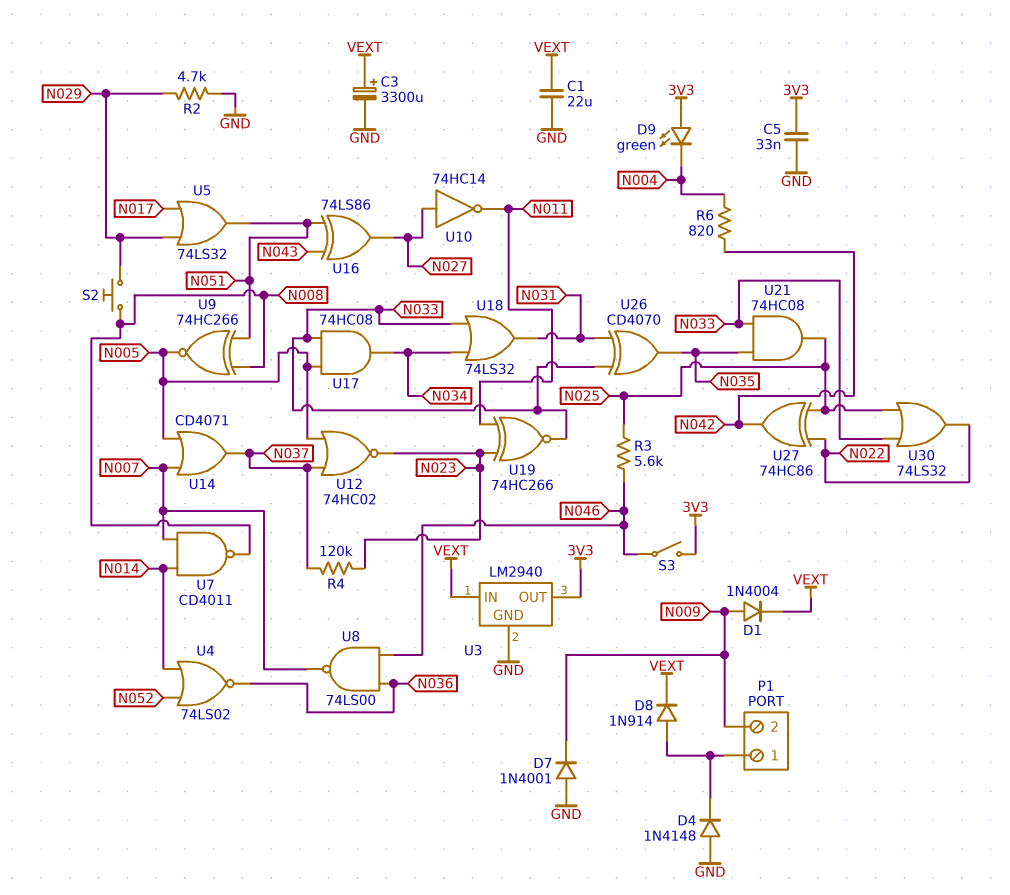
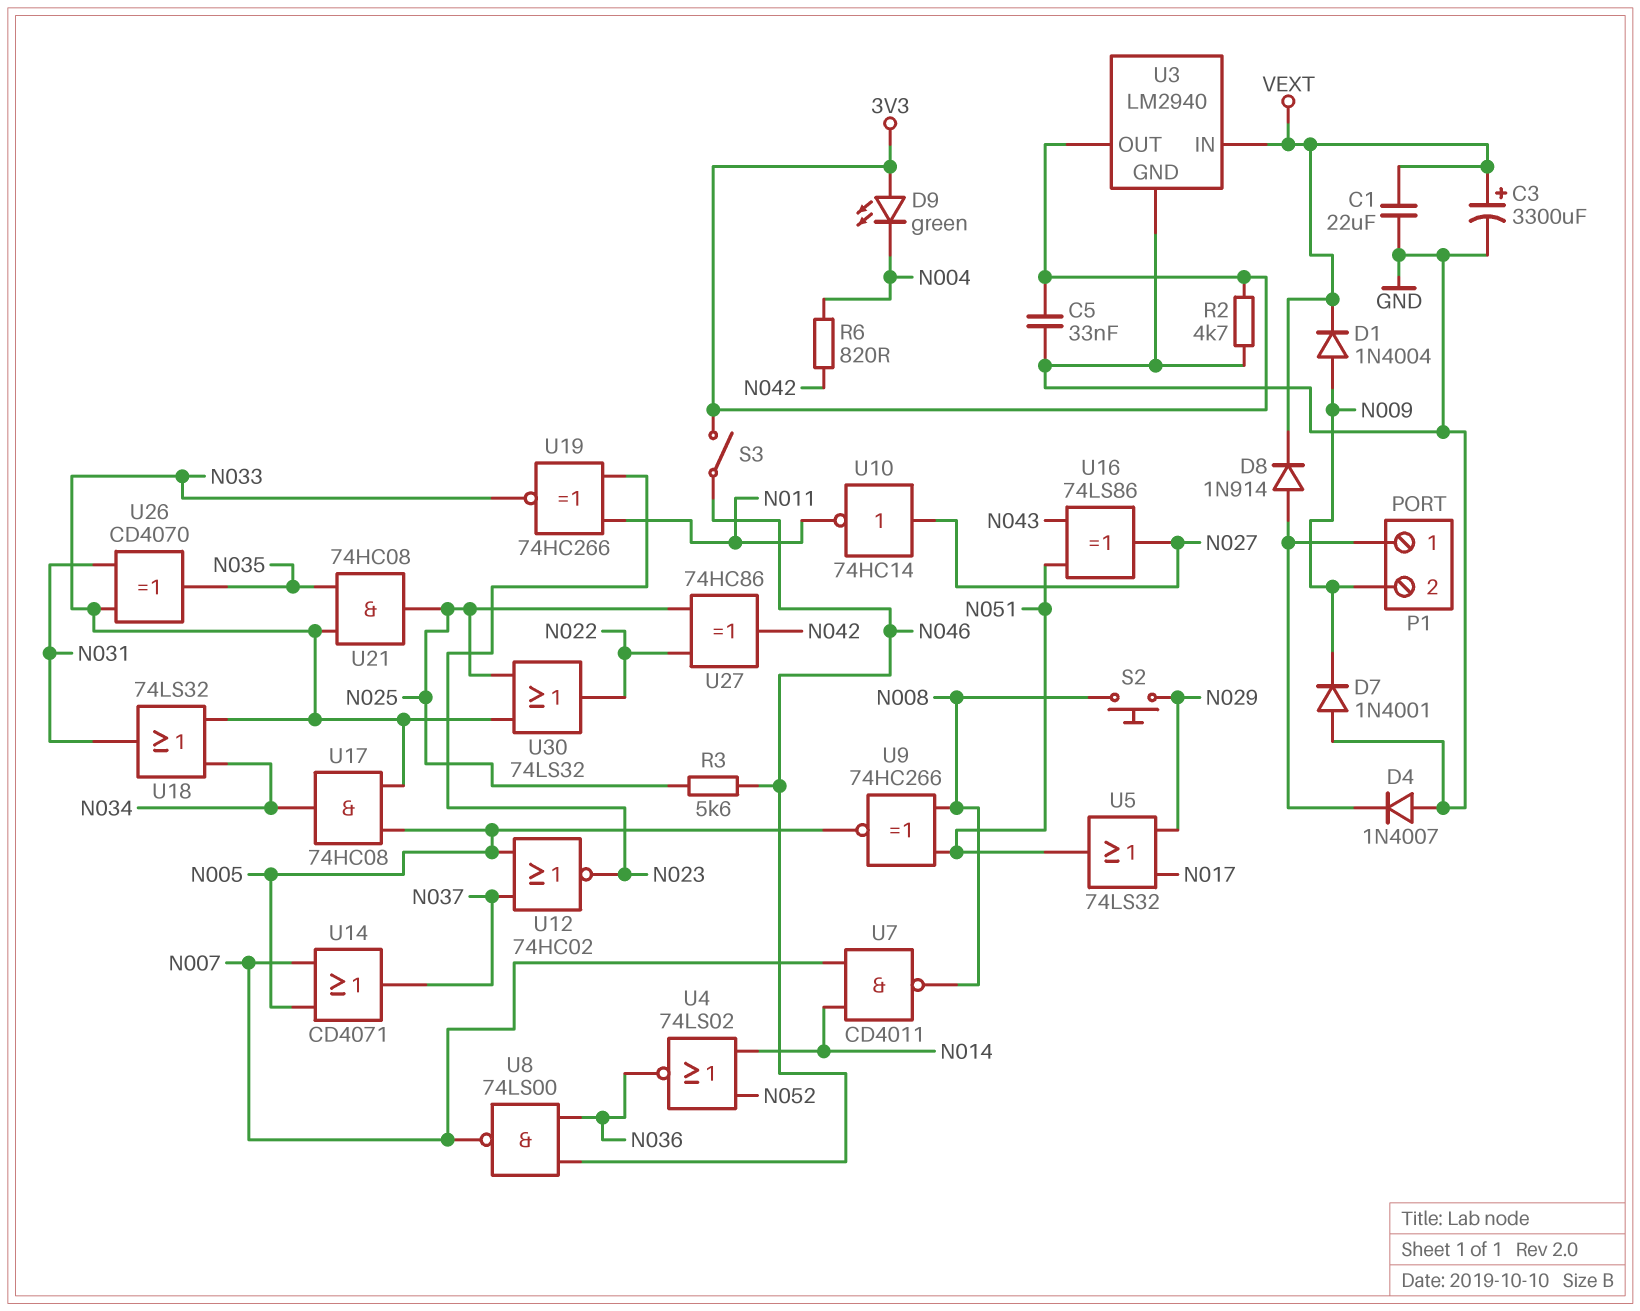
D4: diode 1N4148 (A GND, K P1/1) -> diode 1N4007 (A GND, K P1/1)
R2: 4.7k (GND, N029) -> 4.7k (3V3, GND)
R4: 120k (N023, N037) -> none

